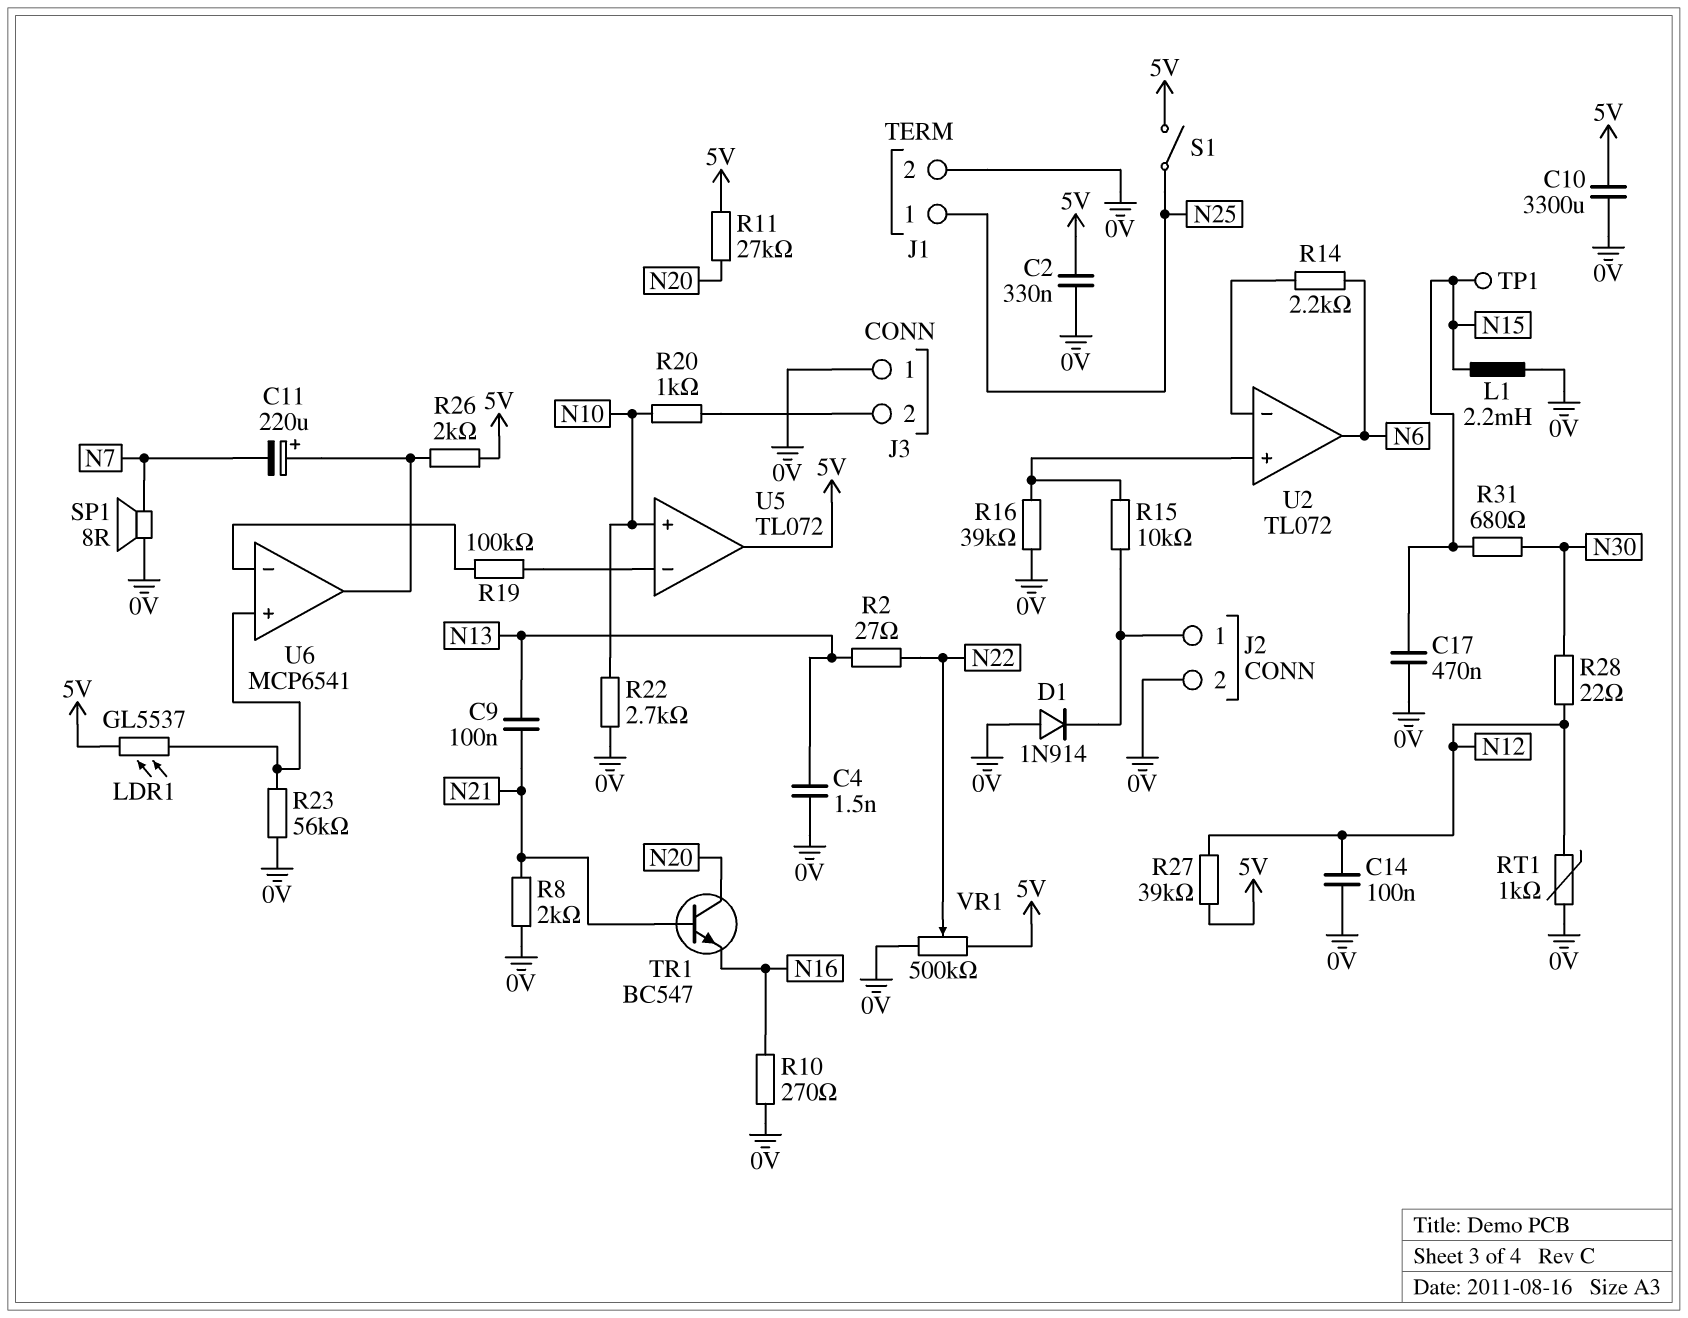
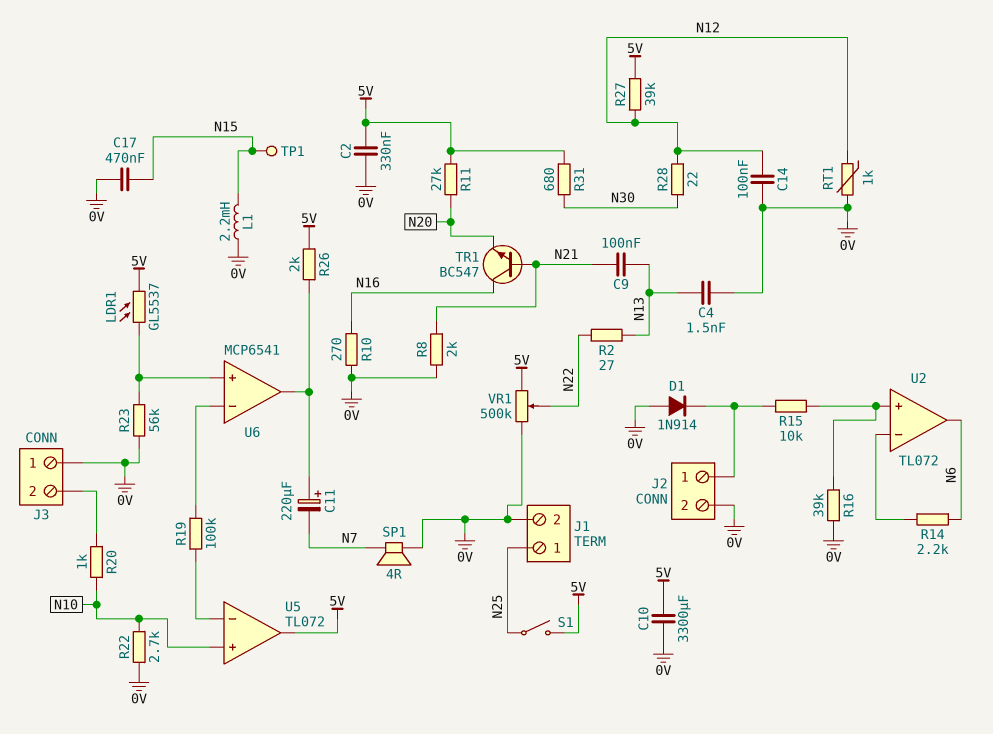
R31: 680 (N15, N30) -> 680 (5V, N30)
SP1: speaker 8R (0V, N7) -> speaker 4R (0V, N7)
TR1: NPN BC547 (B N21, C N20, E N16) -> NPN BC547 (B N21, C N16, E N20)

